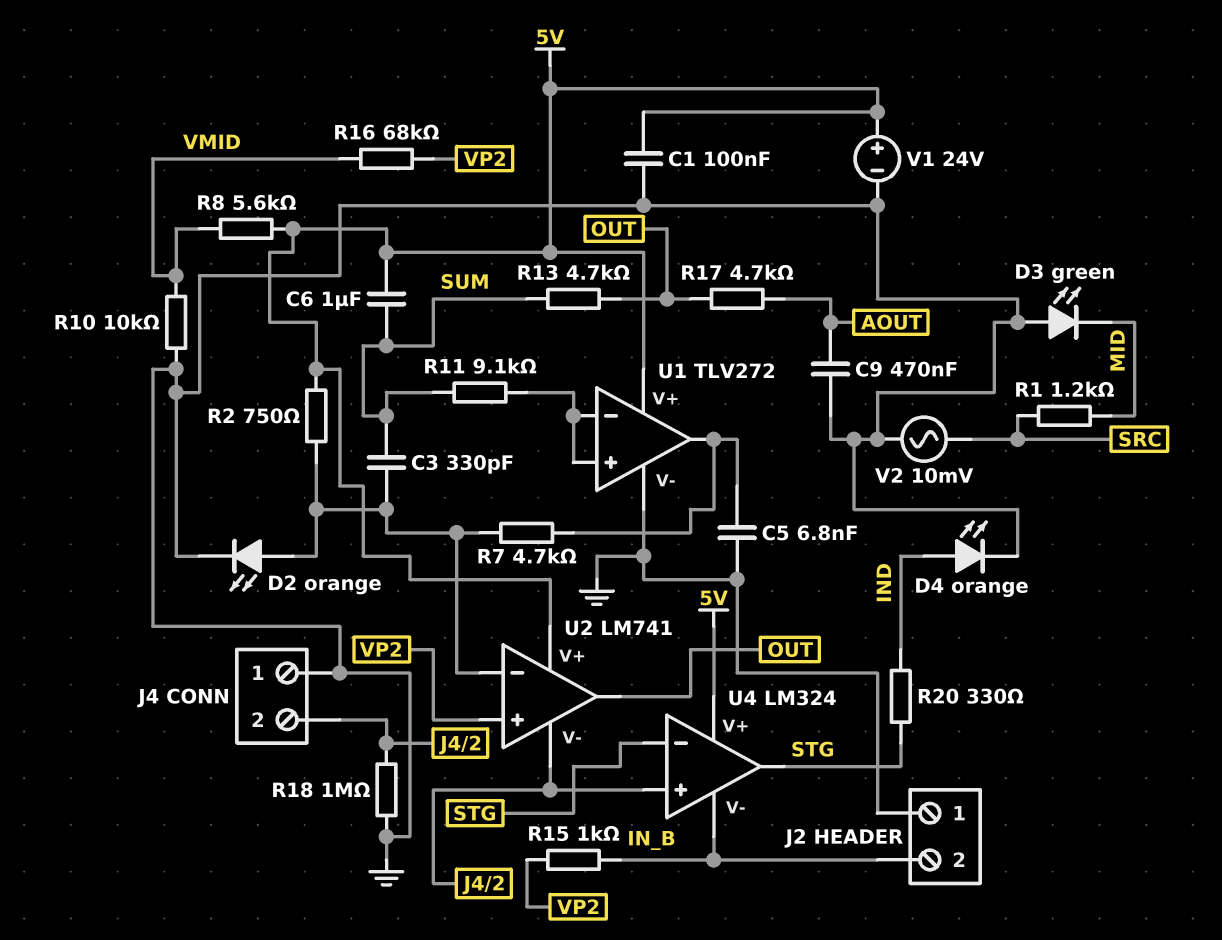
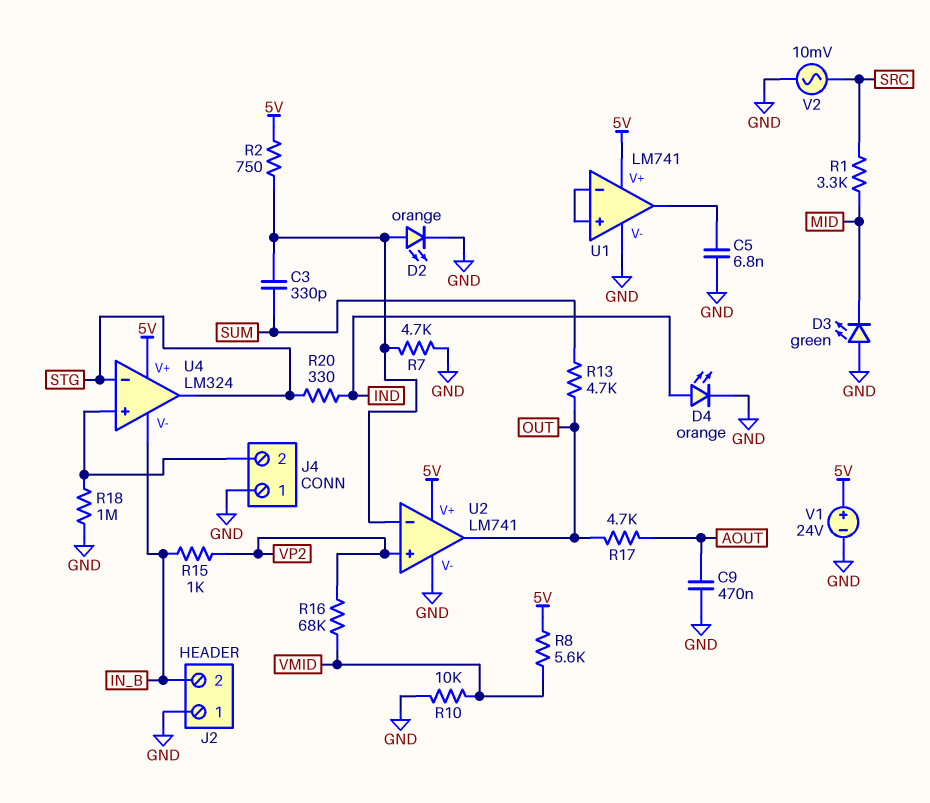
C1: 100nF (5V, GND) -> none
C6: 1uF (5V, SUM) -> none
R1: 1.2k (MID, SRC) -> 3.3k (MID, SRC)
R7: 4.7k (U1/out, U2/in-) -> 4.7k (GND, U2/in-)
R11: 9.1k (SUM, U1/in+) -> none
U1: TLV272 -> LM741
U2 pin V-: J4/2 -> GND

